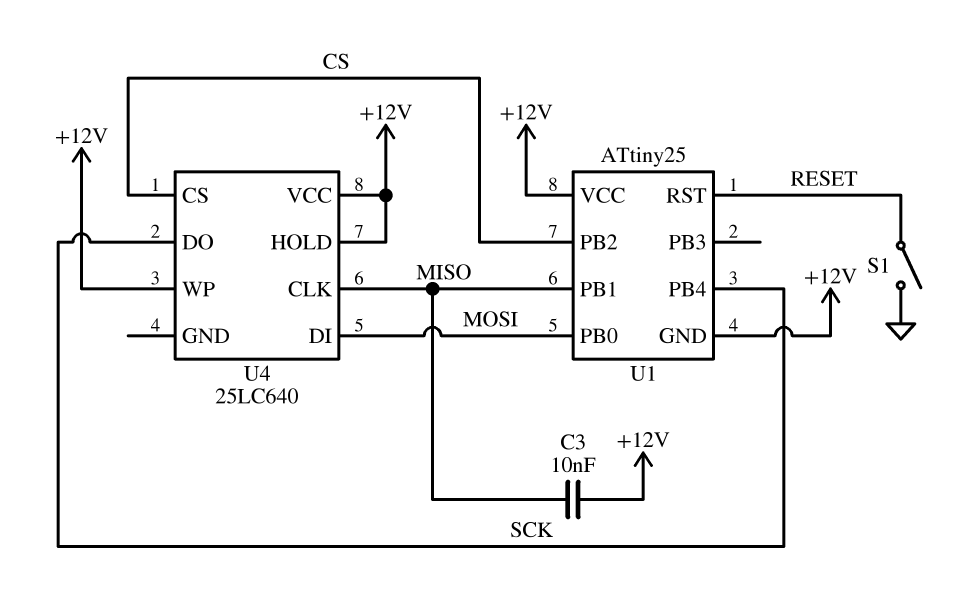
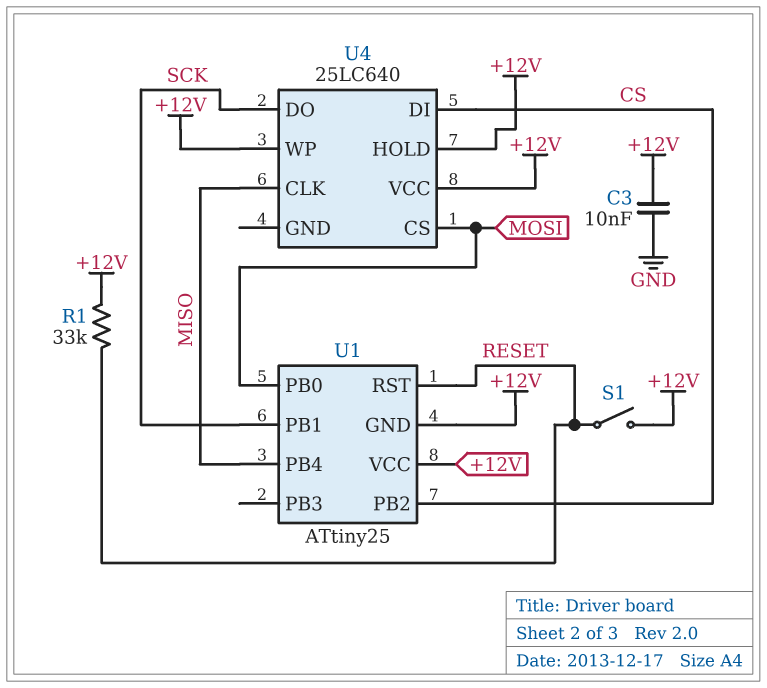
C3: 10nF (+12V, MISO) -> 10nF (+12V, GND)
R1: none -> 33k (+12V, RESET)
S1: switch (GND, RESET) -> switch (+12V, RESET)
U1 pin PB1: MISO -> SCK
U1 pin PB4: SCK -> MISO
U4 pin CS: CS -> MOSI
U4 pin DI: MOSI -> CS

